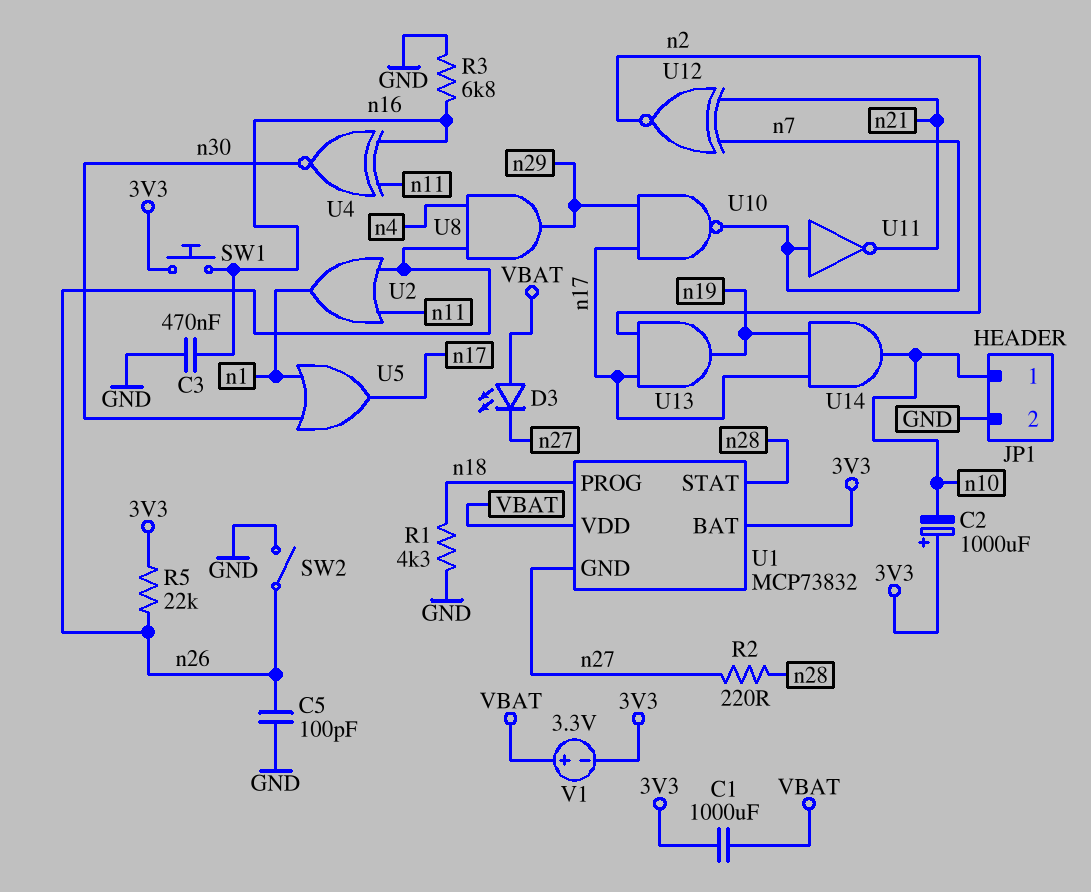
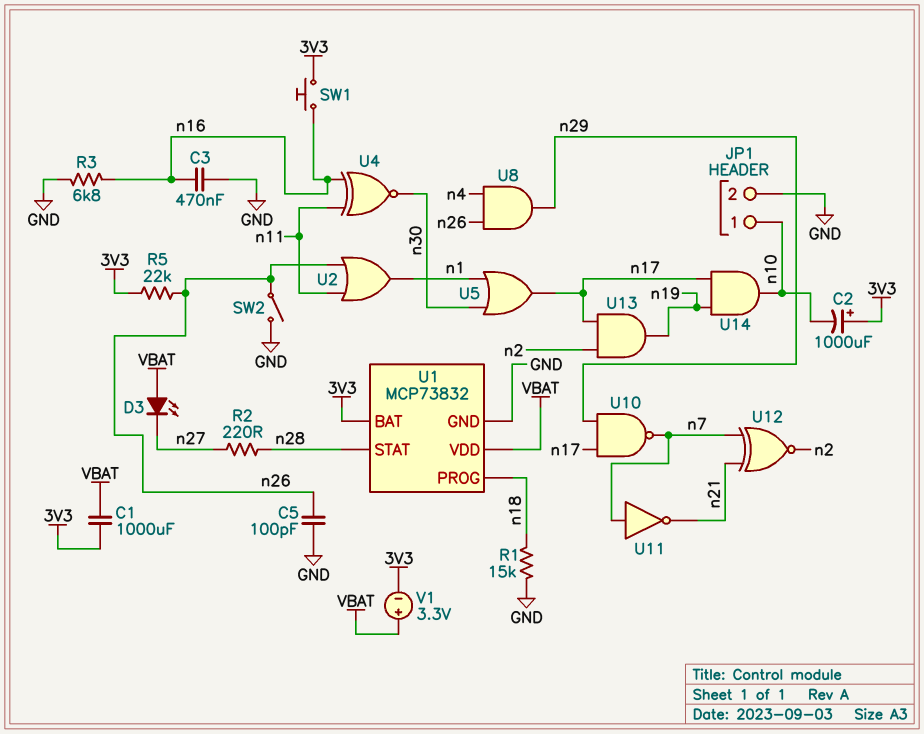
R1: 4.3k (GND, n18) -> 15k (GND, n18)
U1 pin GND: n27 -> GND

